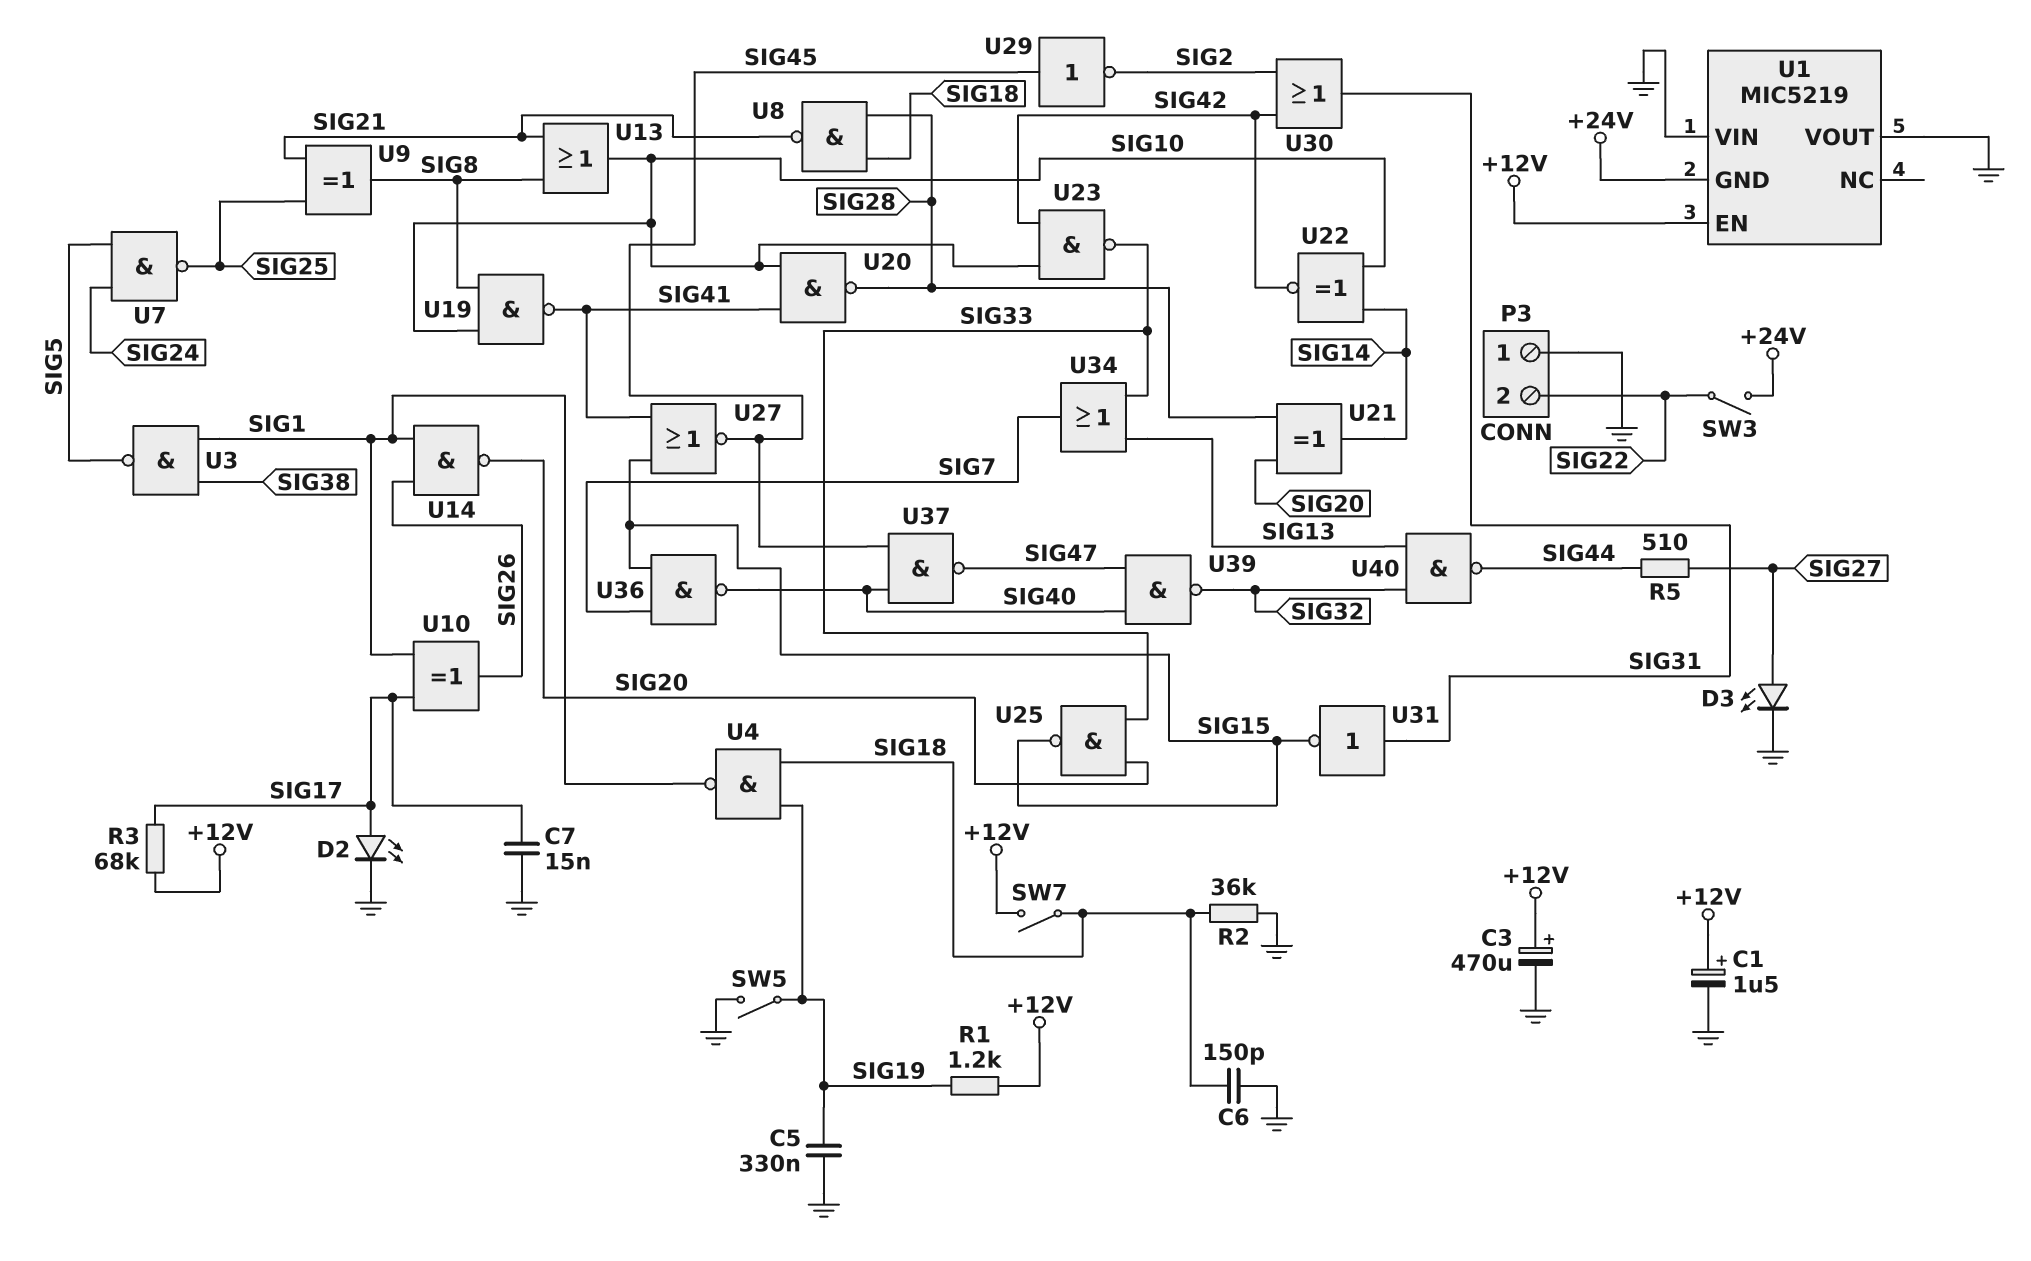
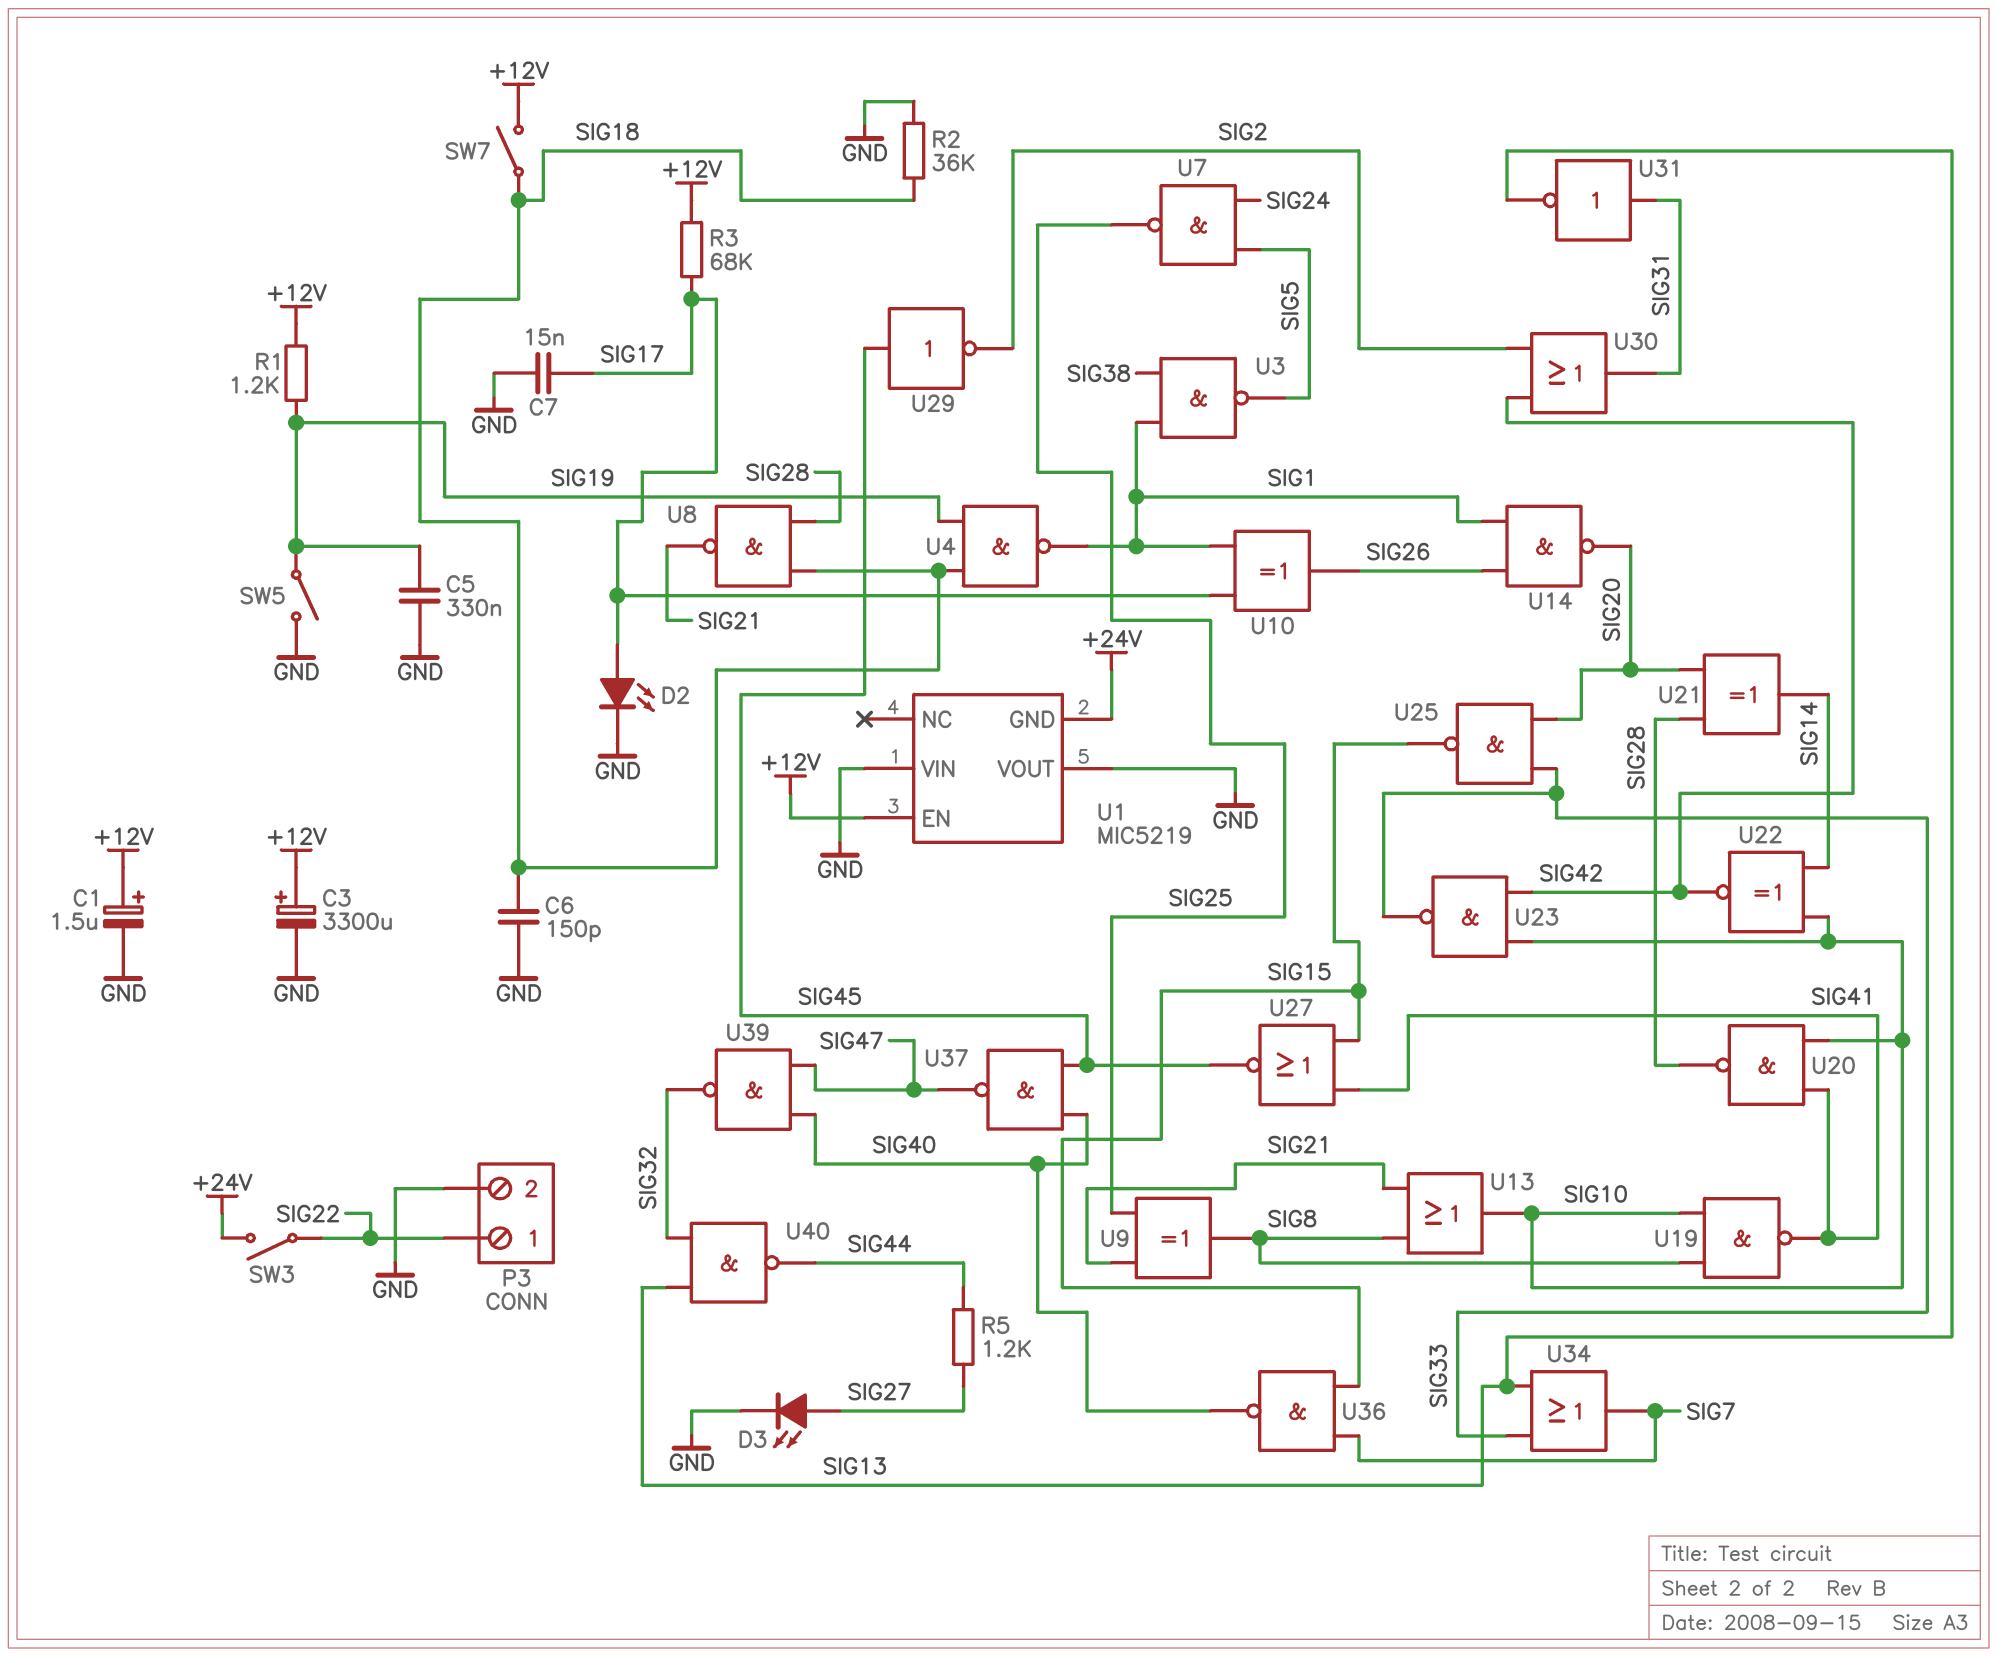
C3: 470uF (plus +12V, minus GND) -> 3300uF (plus +12V, minus GND)
P3 pin 1: GND -> SIG22
P3 pin 2: SIG22 -> GND
R5: 510 (SIG27, SIG44) -> 1.2k (SIG27, SIG44)
U31: NOT (in SIG31, out SIG15) -> NOT (in SIG31, out SIG13)

